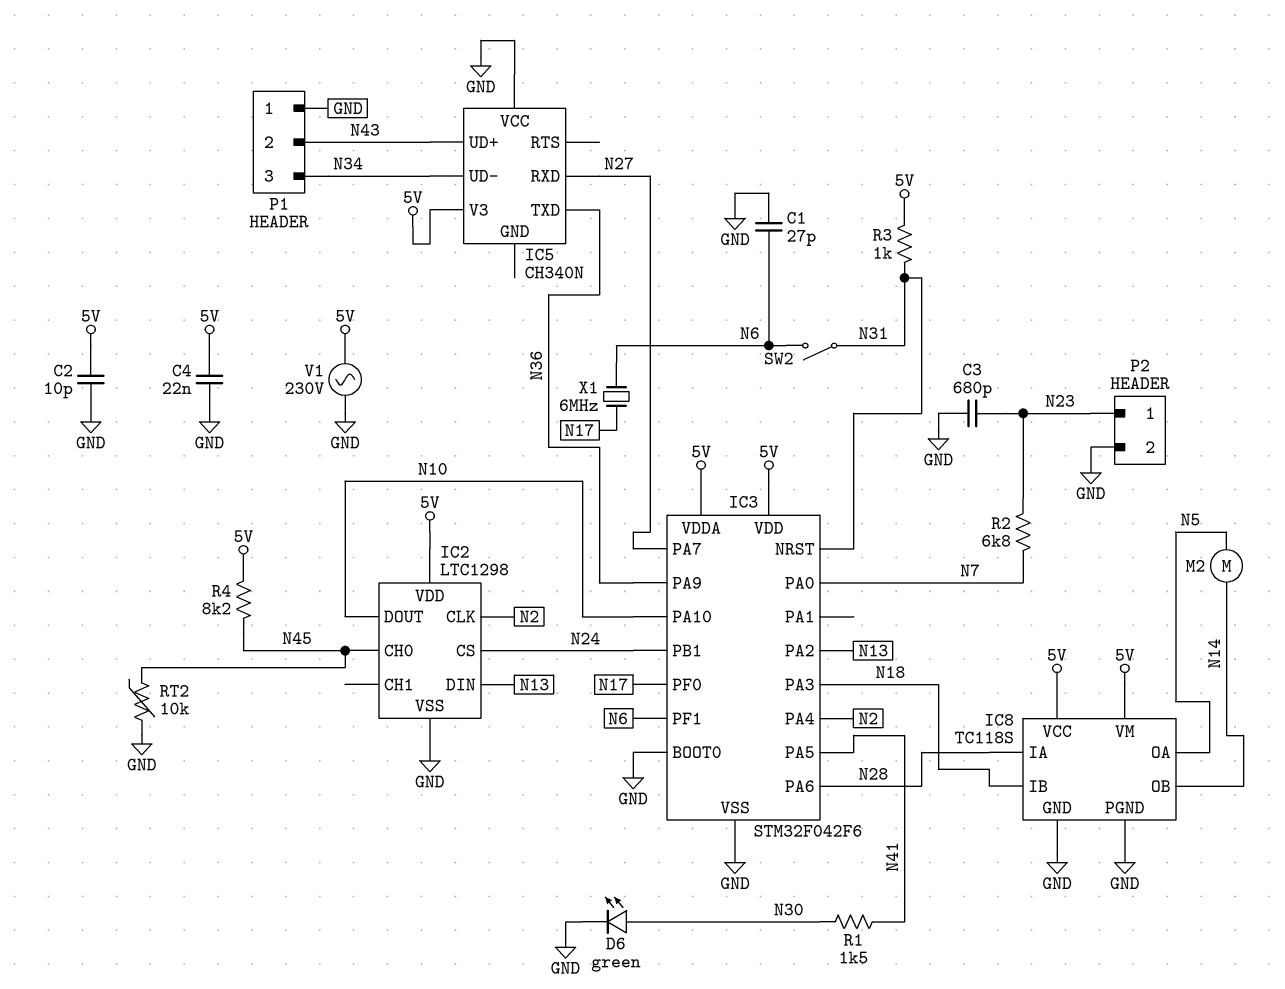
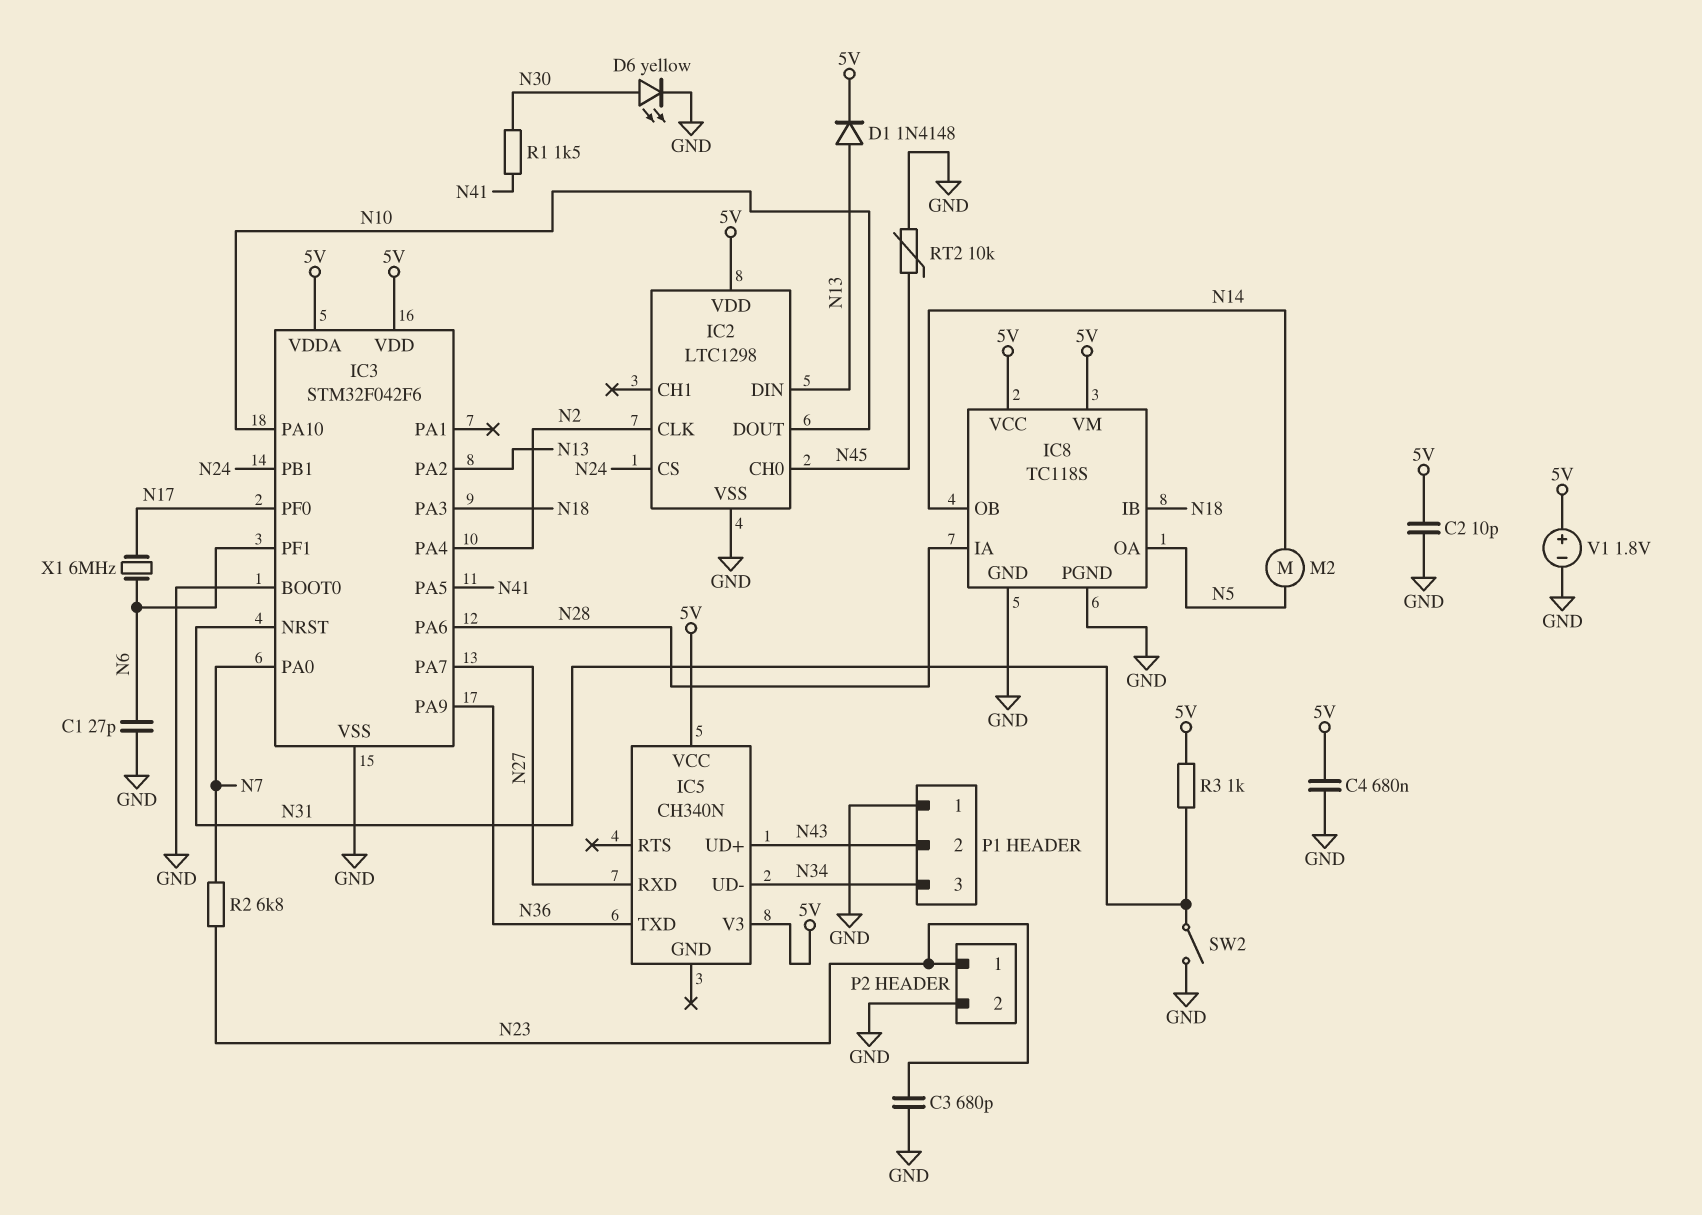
C4: 22nF (5V, GND) -> 680nF (5V, GND)
D1: none -> diode 1N4148 (A N13, K 5V)
D6: LED green (A N30, K GND) -> LED yellow (A N30, K GND)
IC5 pin VCC: GND -> 5V
R4: 8.2k (5V, N45) -> none
SW2: switch (N6, N31) -> switch (GND, N31)
V1: AC 230V (5V, GND) -> 1.8V (plus 5V, minus GND)

